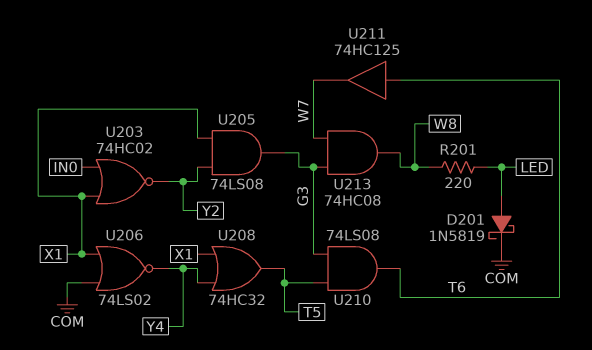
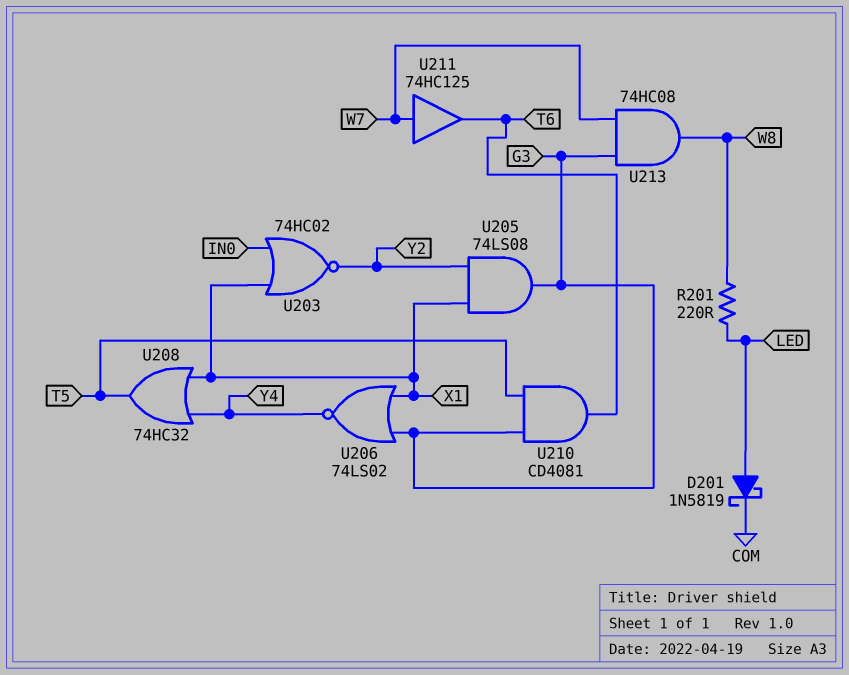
U206: NOR 74LS02 (in COM, in X1, out Y4) -> NOR 74LS02 (in G3, in X1, out Y4)
U210: AND 74LS08 (in G3, in T5, out T6) -> AND CD4081 (in G3, in T5, out T6)
U211: buffer 74HC125 (in T6, out W7) -> buffer 74HC125 (in W7, out T6)

